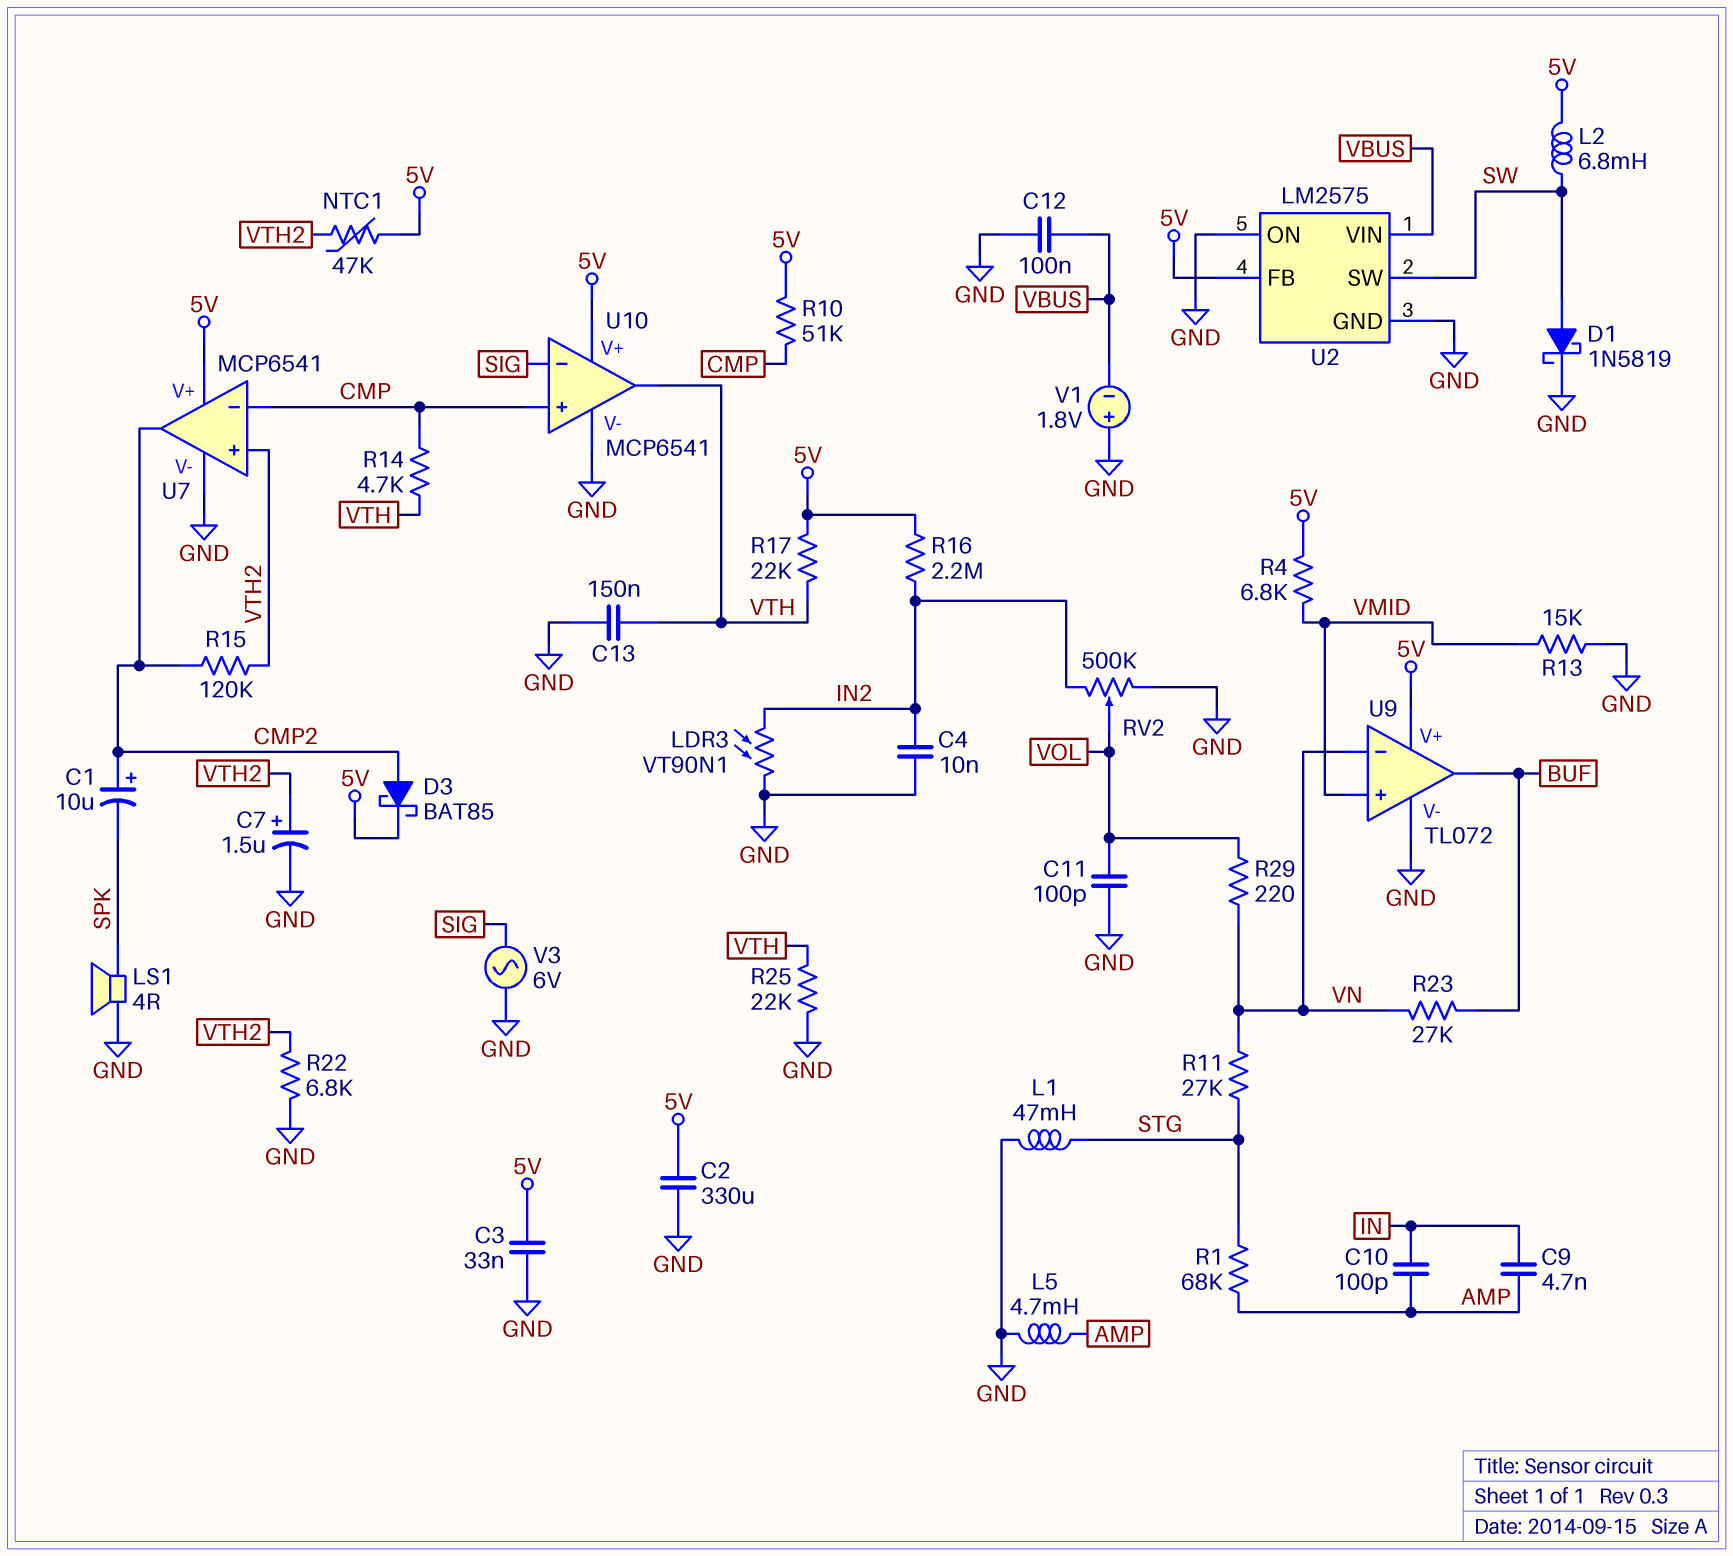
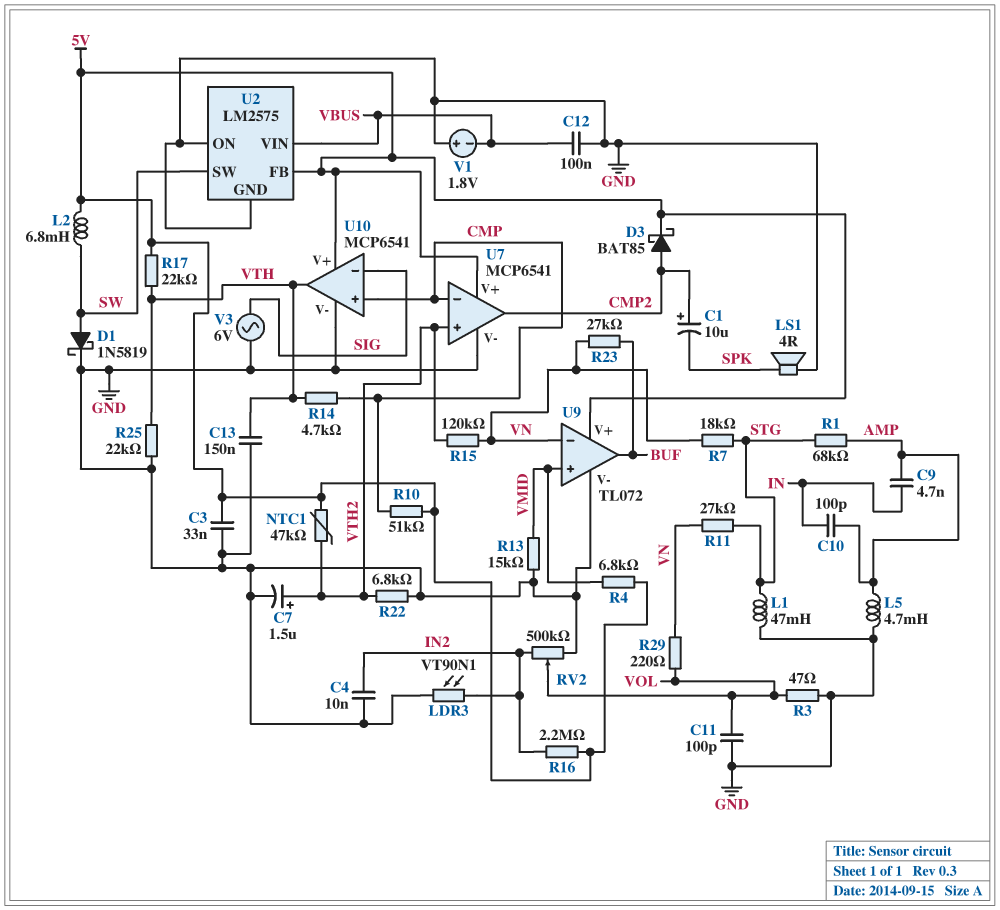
C2: 330uF (5V, GND) -> none
R3: none -> 47 (GND, VOL)
R7: none -> 18k (STG, VN)
R15: 120k (CMP2, VTH2) -> 120k (VN, VTH2)

